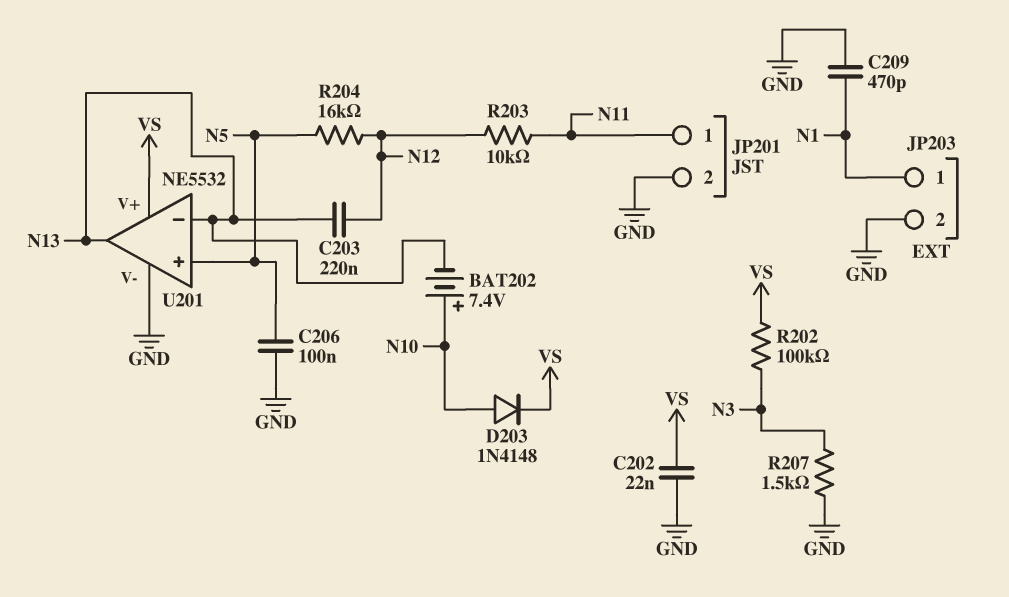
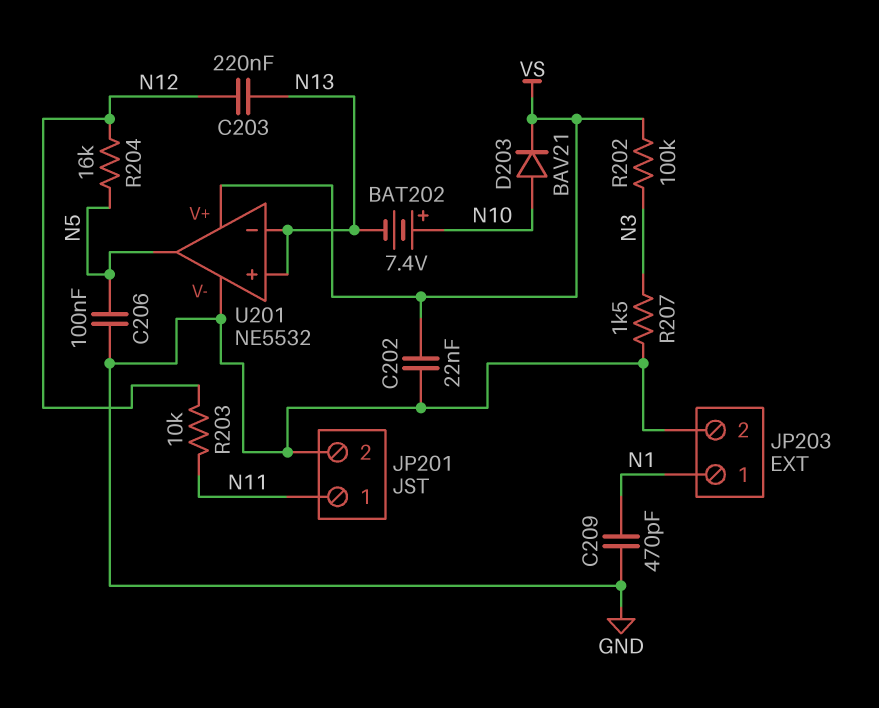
D203: diode 1N4148 (A N10, K VS) -> diode BAV21 (A N10, K VS)
U201 pin in+: N5 -> N13
U201 pin out: N13 -> N5

